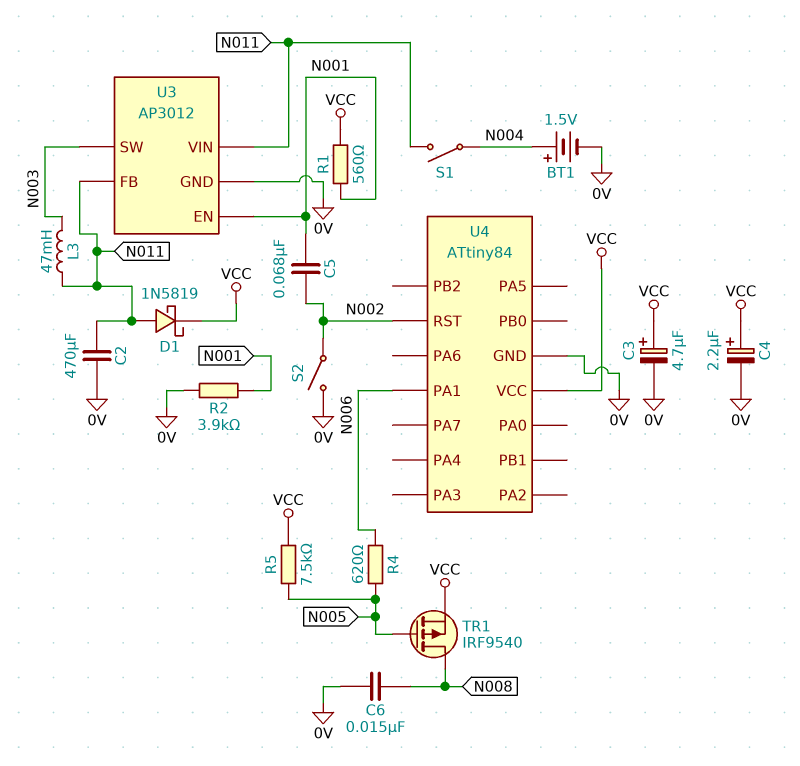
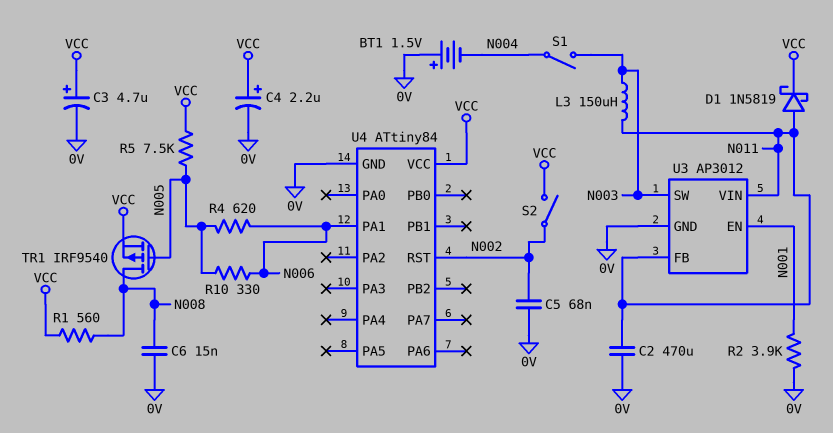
BT1: 1.5V (plus N004, minus 0V) -> 1.5V (plus 0V, minus N004)
C5: 68nF (N001, N002) -> 68nF (0V, N002)
L3: 47mH (N003, N011) -> 150uH (N003, N011)
R1: 560 (N001, VCC) -> 560 (N008, VCC)
R10: none -> 330 (N005, N006)
S1: switch (N004, N011) -> switch (N003, N004)
S2: switch (0V, N002) -> switch (N002, VCC)

